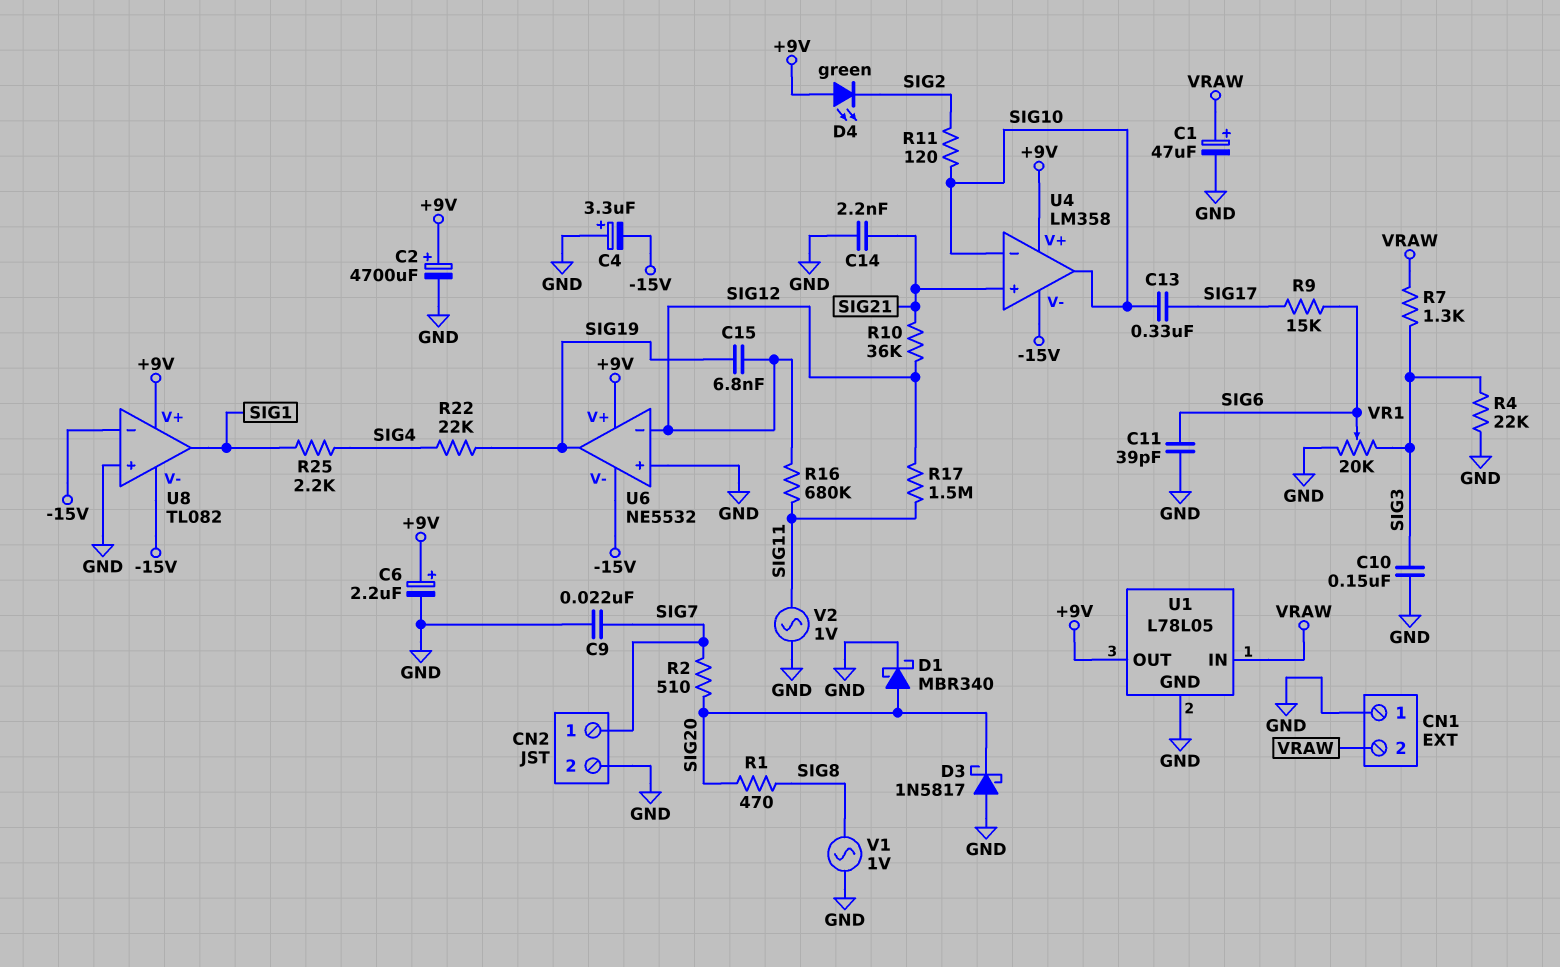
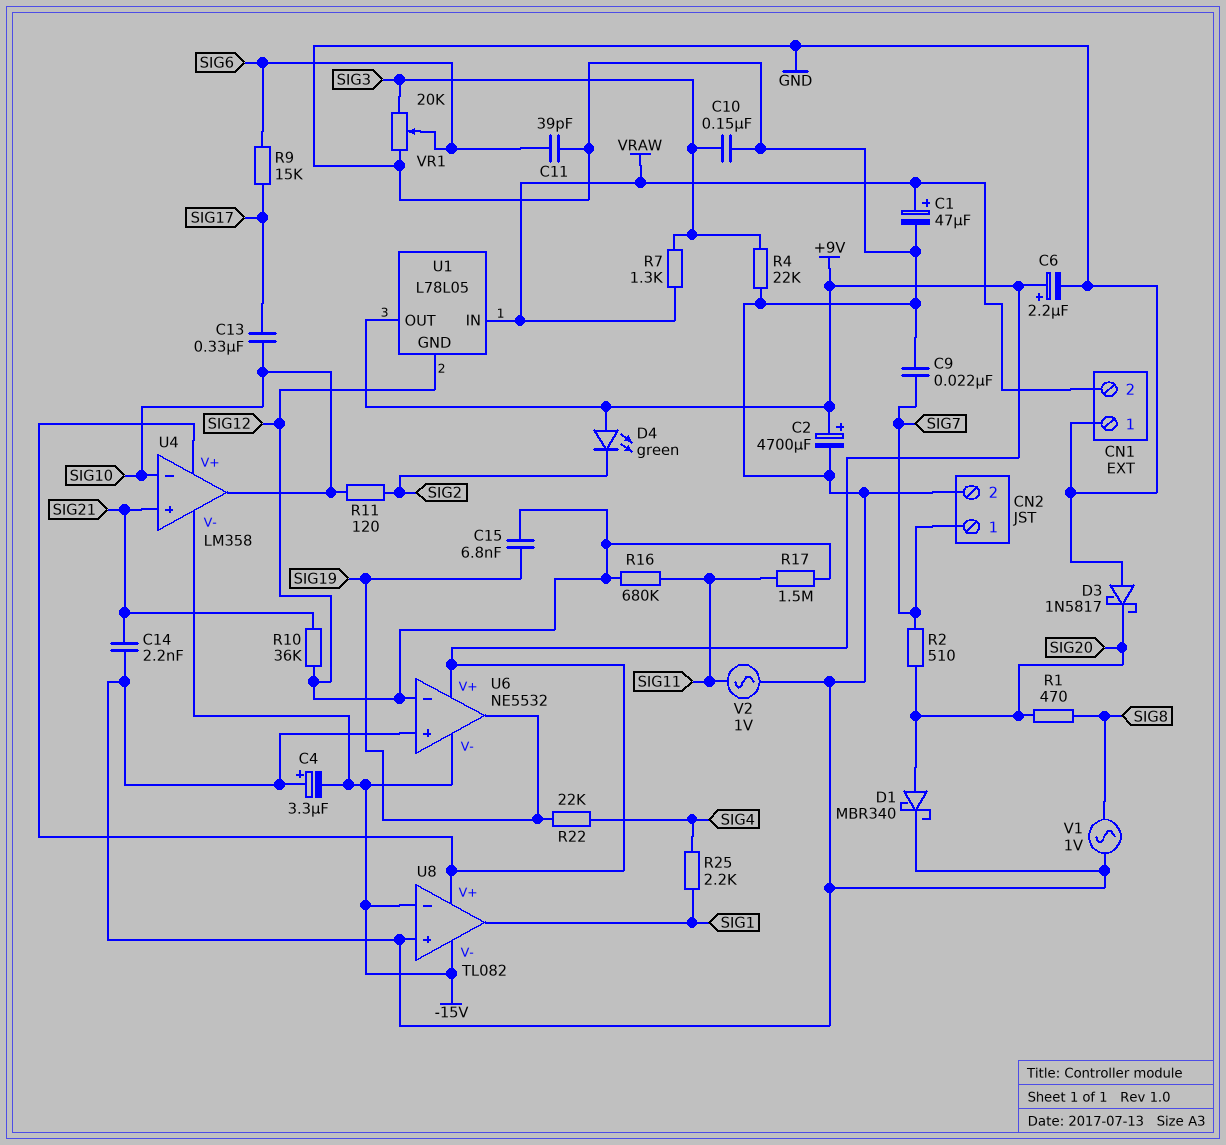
U1 pin GND: GND -> SIG12

